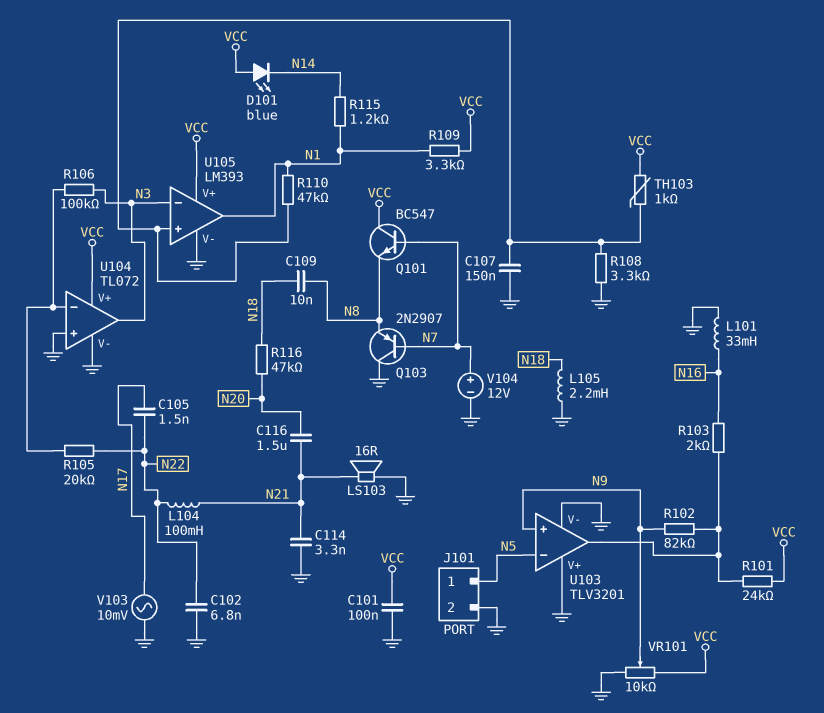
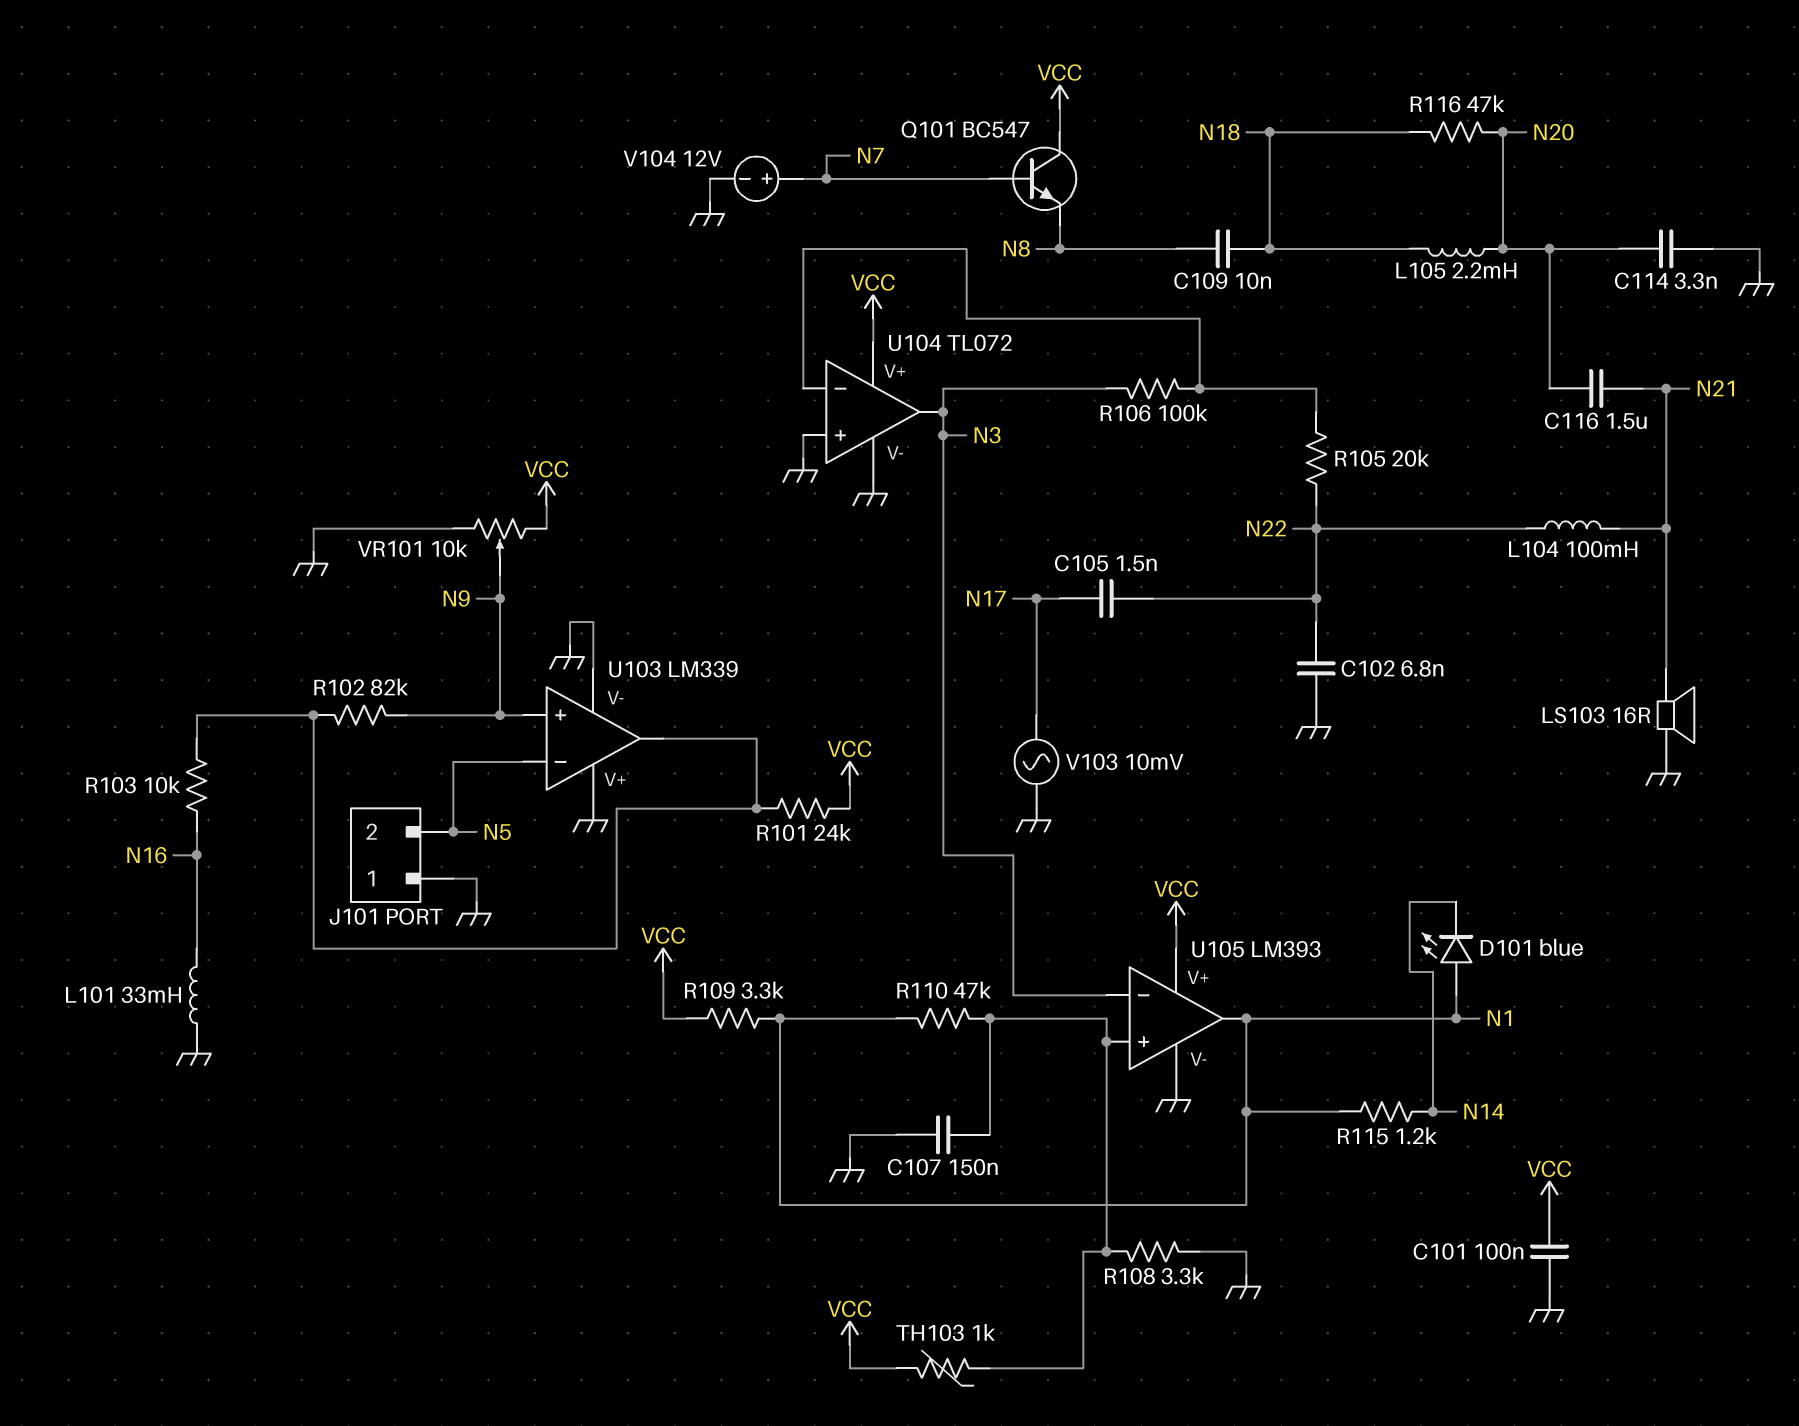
C114: 3.3nF (GND, N21) -> 3.3nF (GND, N20)
D101: LED blue (A VCC, K N14) -> LED blue (A N1, K N14)
J101 pin 1: N5 -> GND
J101 pin 2: GND -> N5
L105: 2.2mH (GND, N18) -> 2.2mH (N18, N20)
Q103: PNP 2N2907 (B N7, C GND, E N8) -> none
R103: 2k (N16, U103/out) -> 10k (N16, U103/out)
U103: TLV3201 -> LM339

